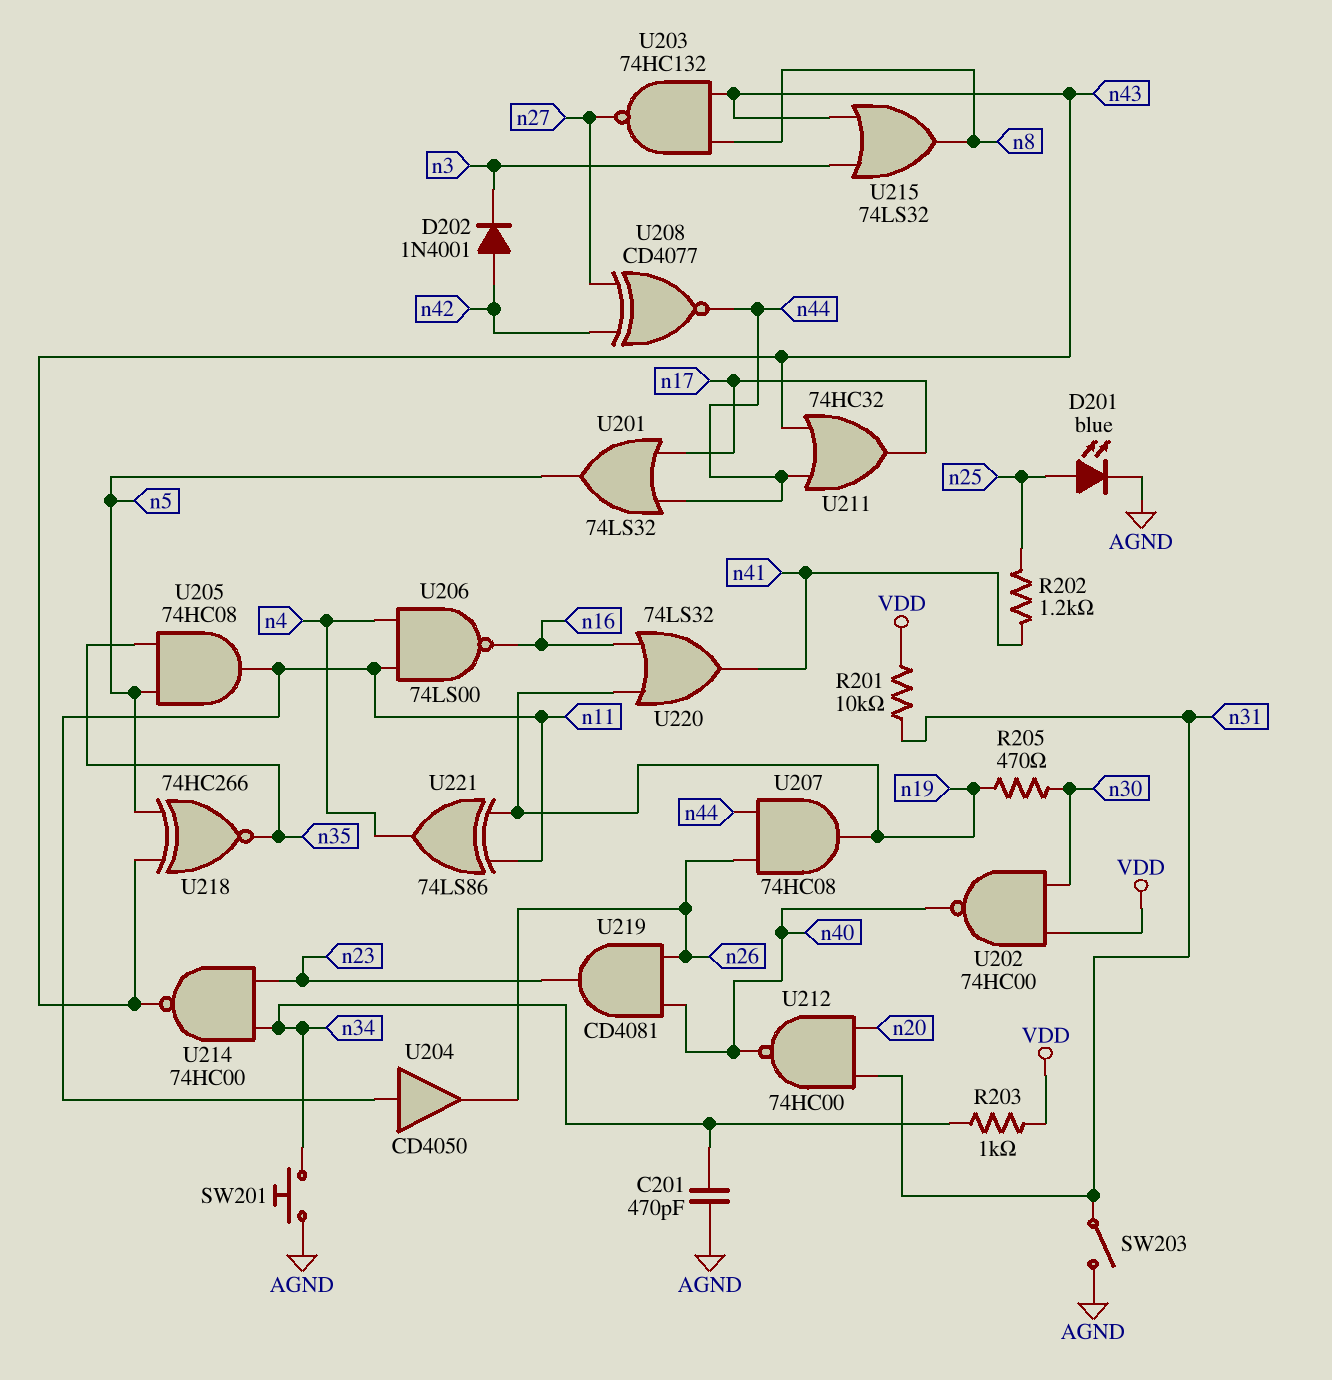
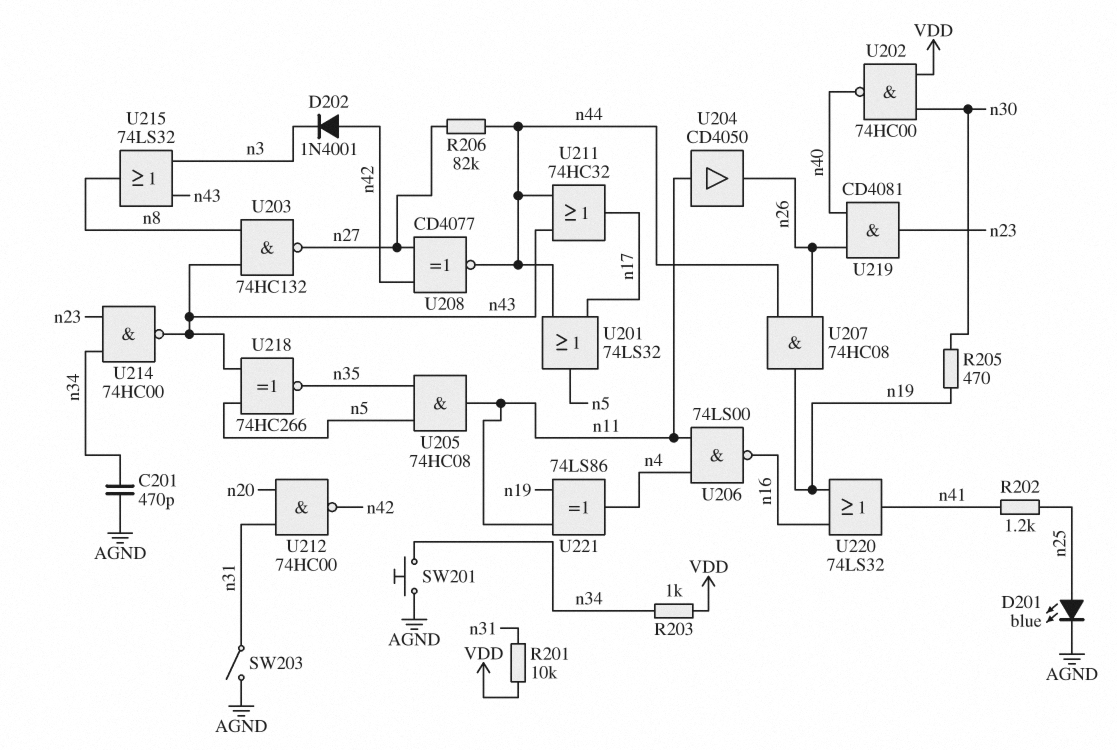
R206: none -> 82k (n27, n44)
U212: NAND 74HC00 (in n20, in n31, out n40) -> NAND 74HC00 (in n20, in n31, out n42)

